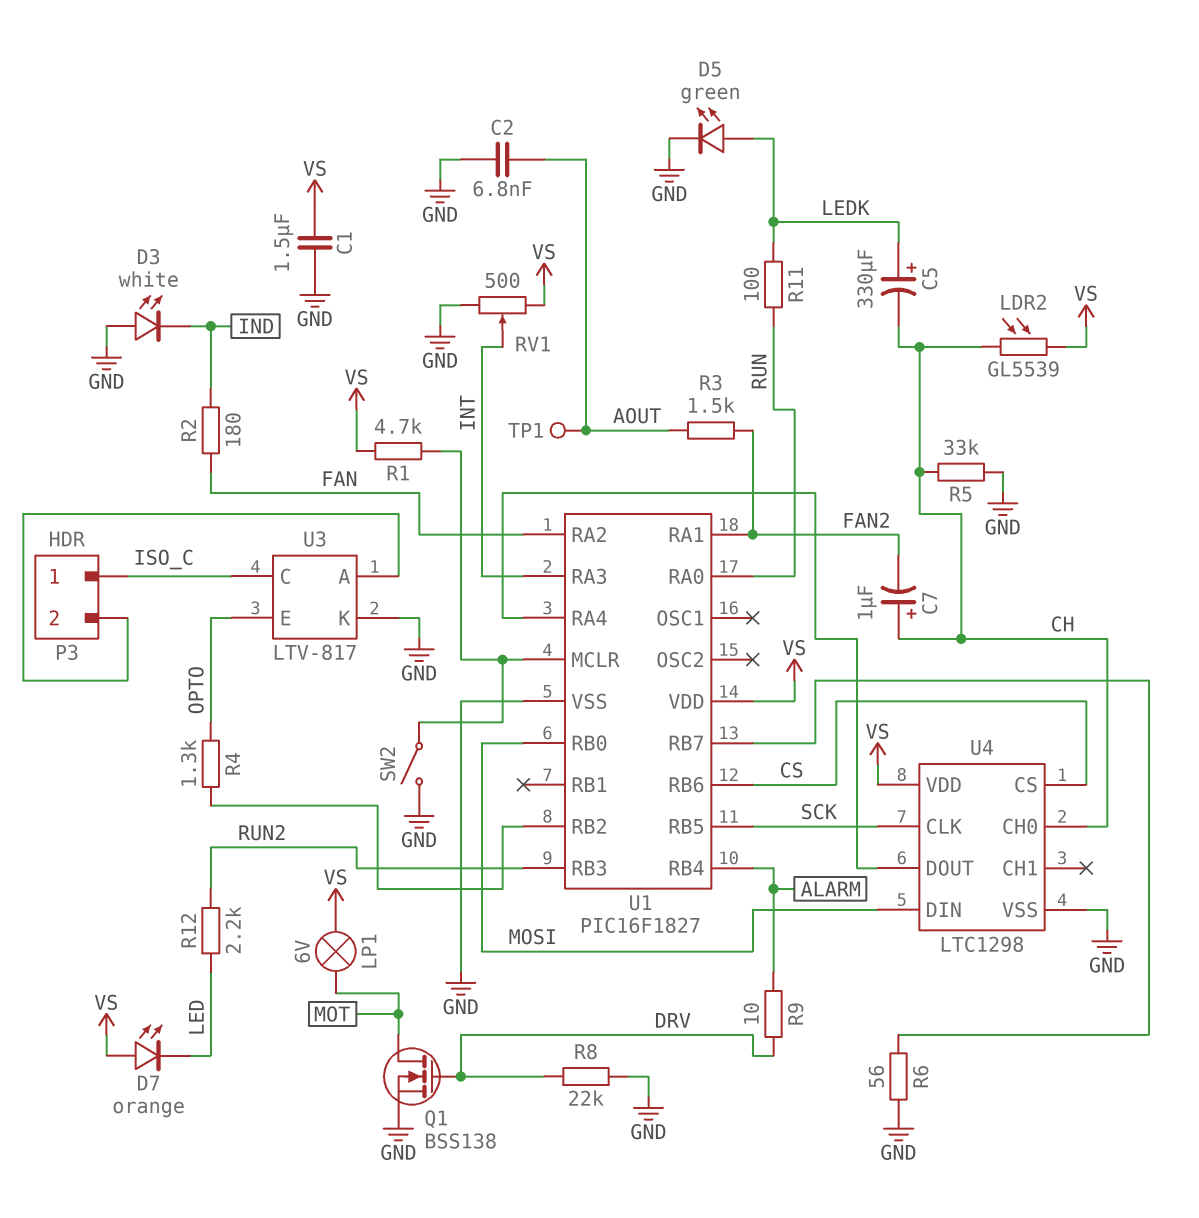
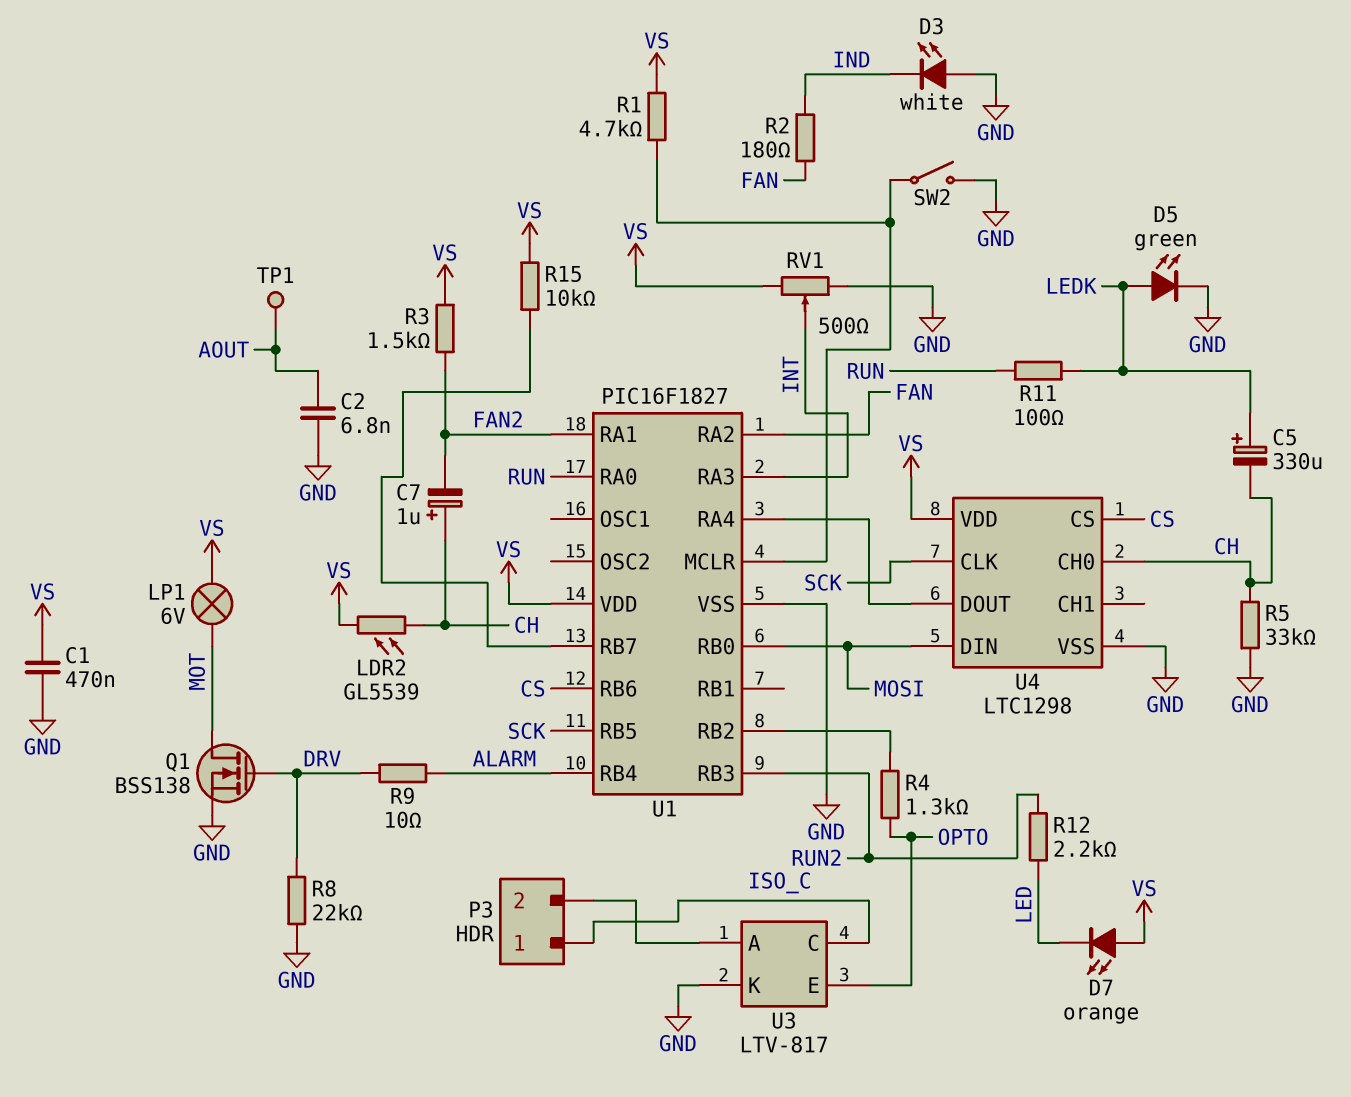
C1: 1.5uF (GND, VS) -> 470nF (GND, VS)
R3: 1.5k (AOUT, FAN2) -> 1.5k (FAN2, VS)
R6: 56 (GND, U1/RB7) -> none
R15: none -> 10k (U1/RB7, VS)

